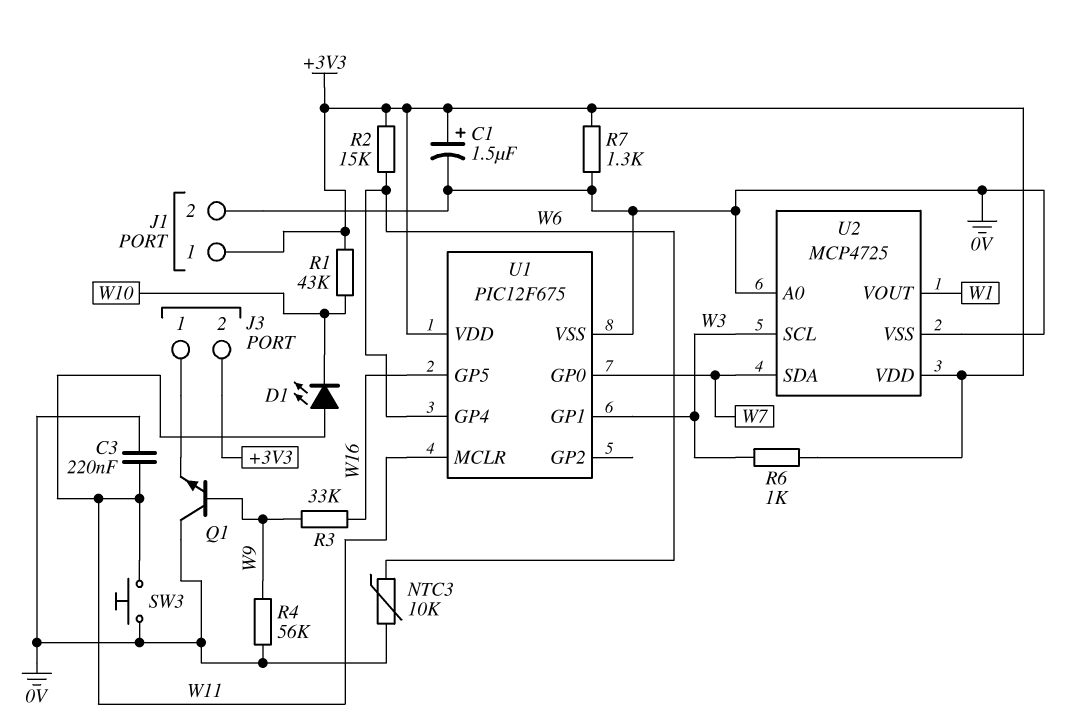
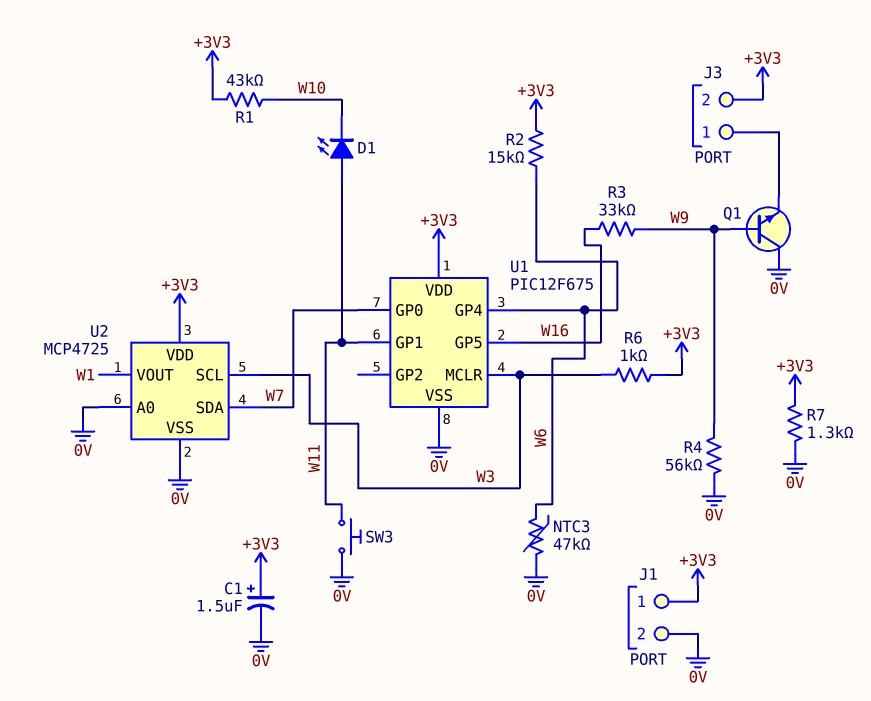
C3: 220nF (0V, W11) -> none
NTC3: 10k (0V, W6) -> 47k (0V, W6)
U1 pin GP1: W3 -> W11
U1 pin MCLR: W11 -> W3

